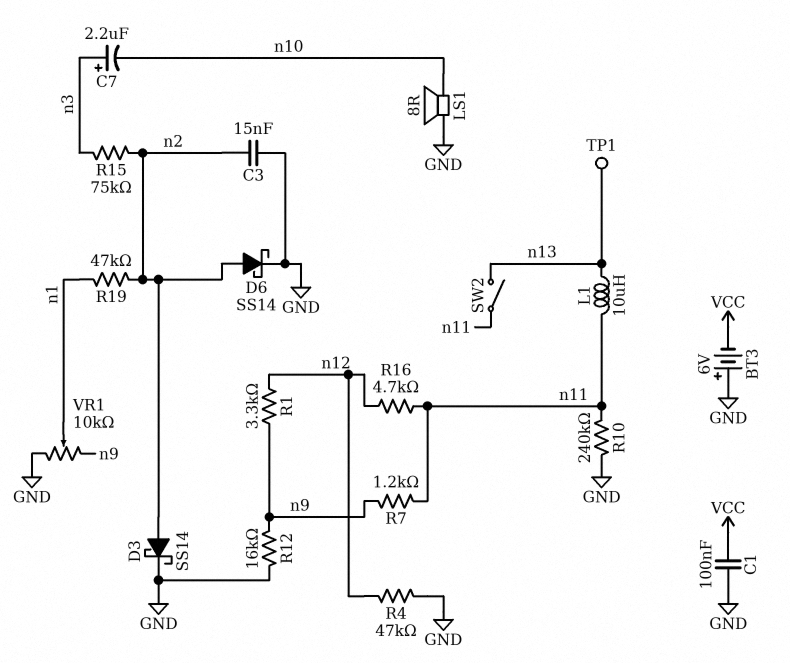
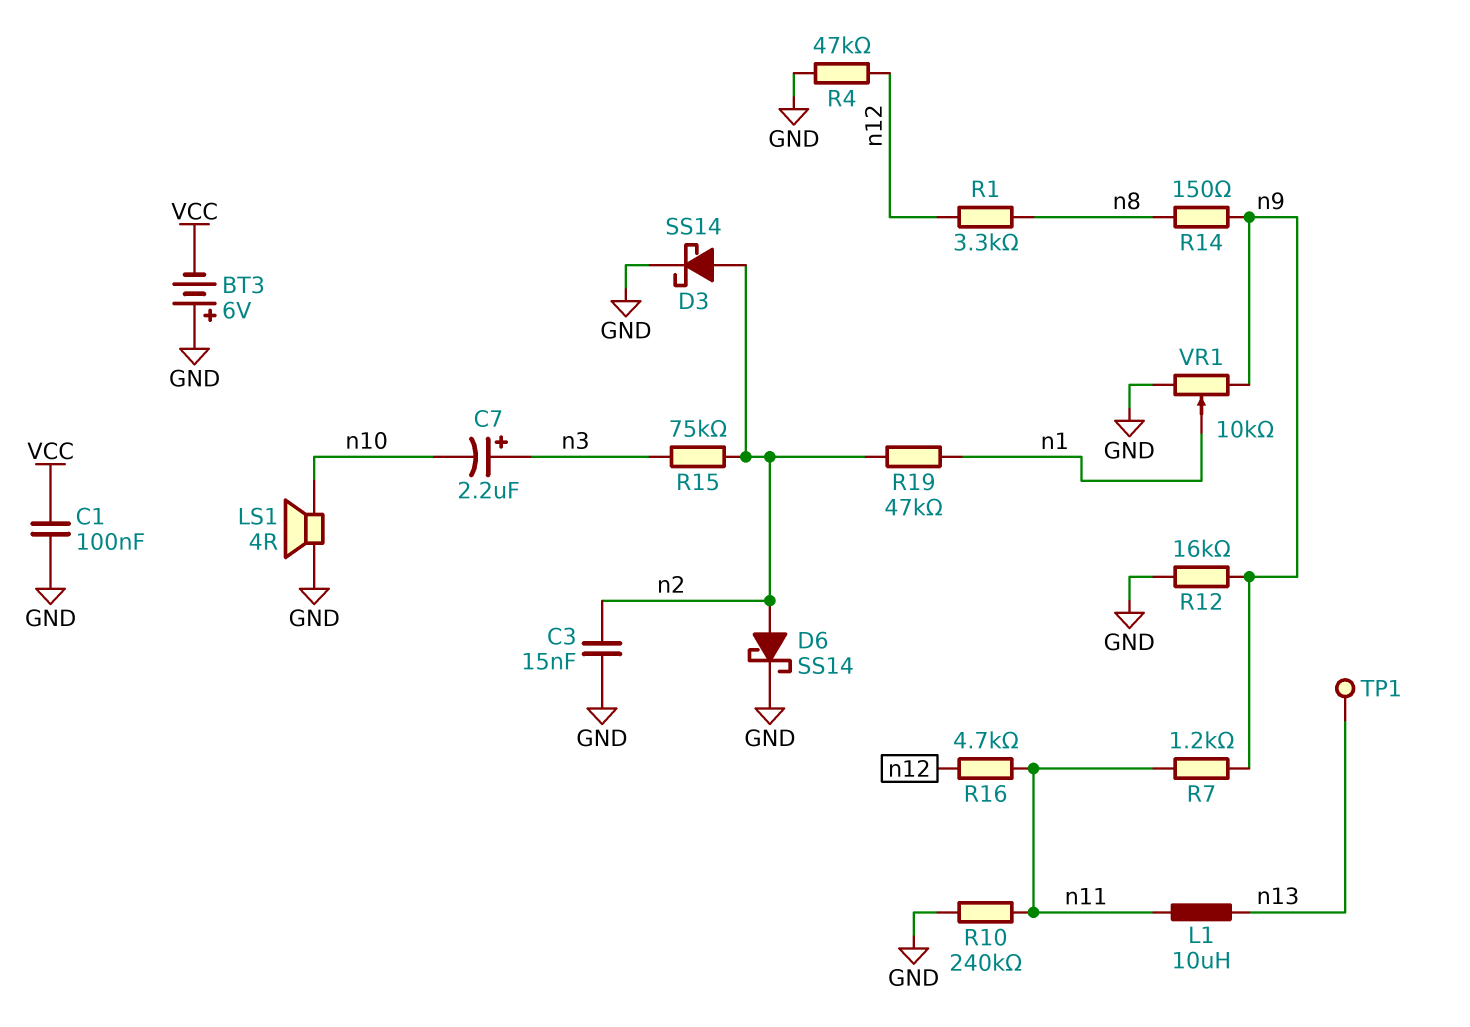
LS1: speaker 8R (GND, n10) -> speaker 4R (GND, n10)
R1: 3.3k (n9, n12) -> 3.3k (n8, n12)
R14: none -> 150 (n8, n9)
SW2: switch (n11, n13) -> none

